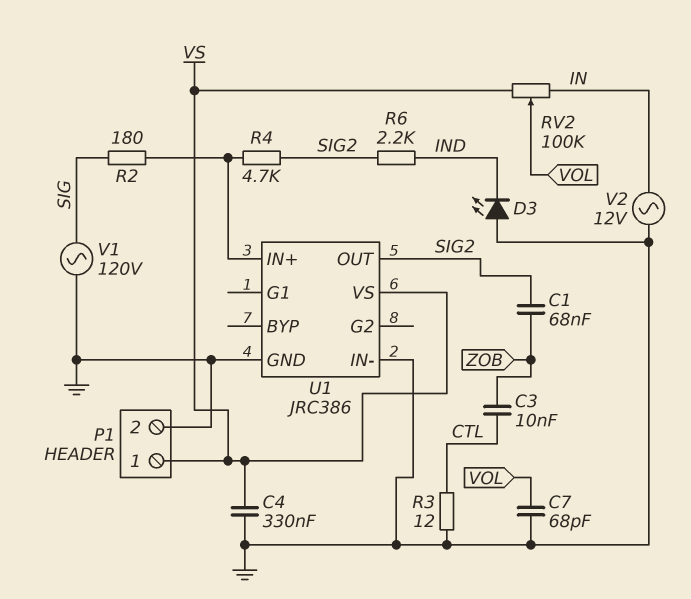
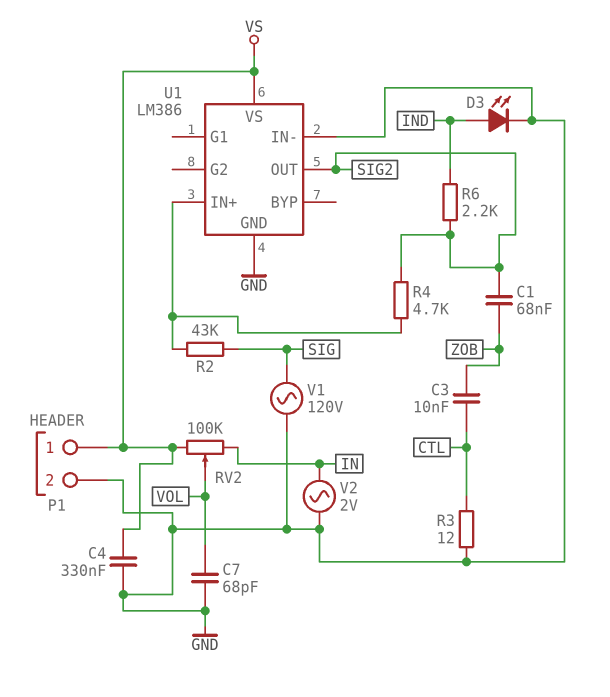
D3: LED (A GND, K IND) -> LED (A IND, K GND)
R2: 180 (SIG, U1/IN+) -> 43k (SIG, U1/IN+)
U1: JRC386 -> LM386
V2: AC 12V (GND, IN) -> AC 2V (GND, IN)

